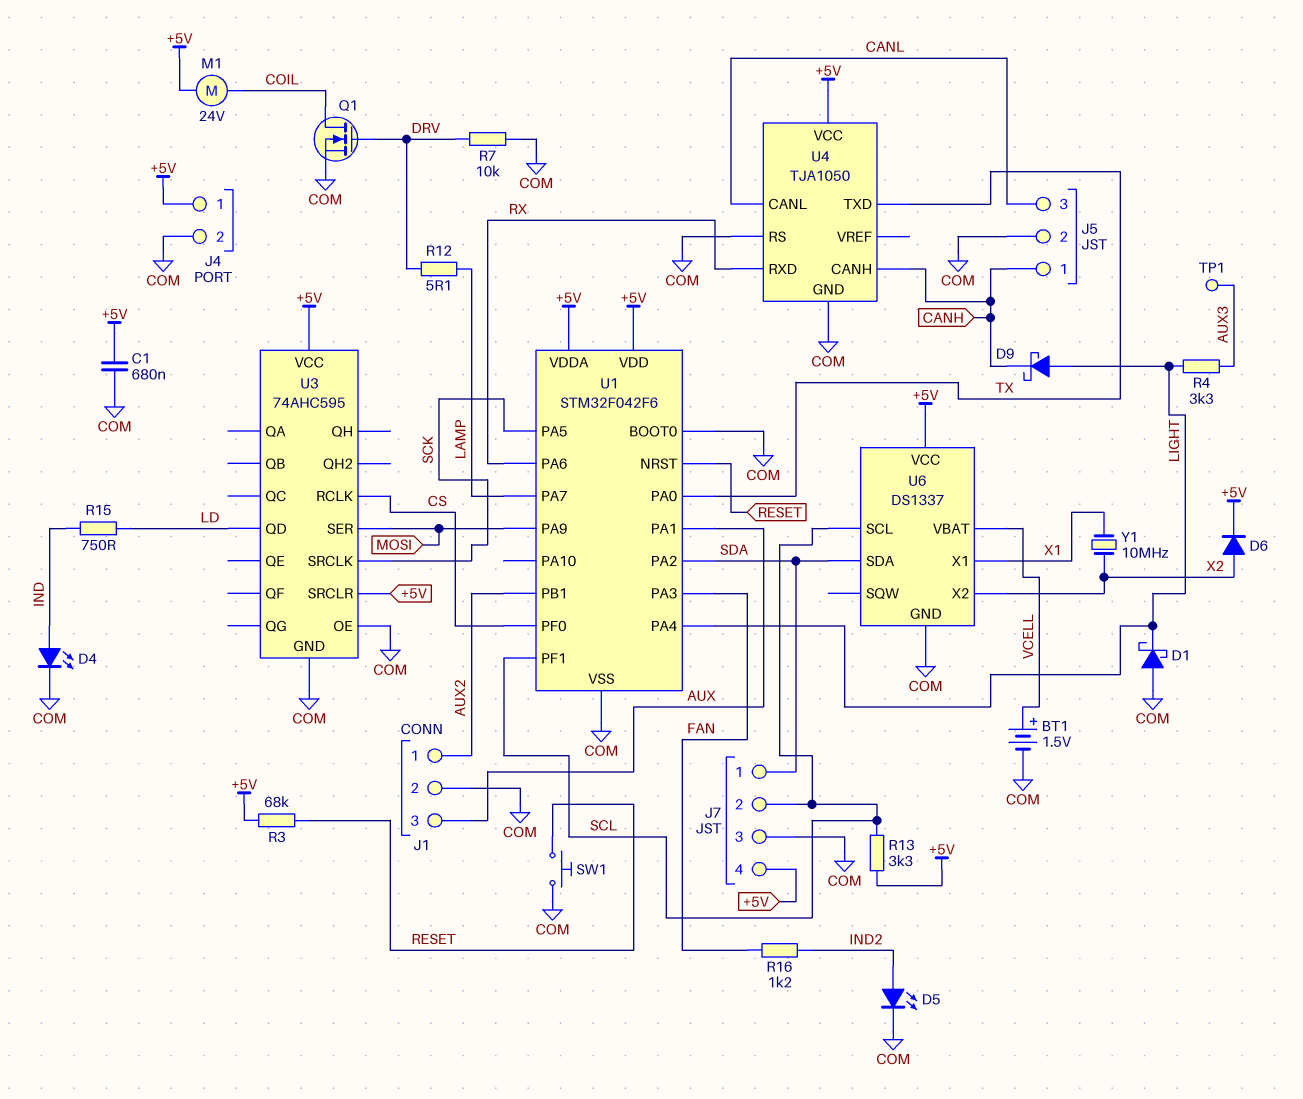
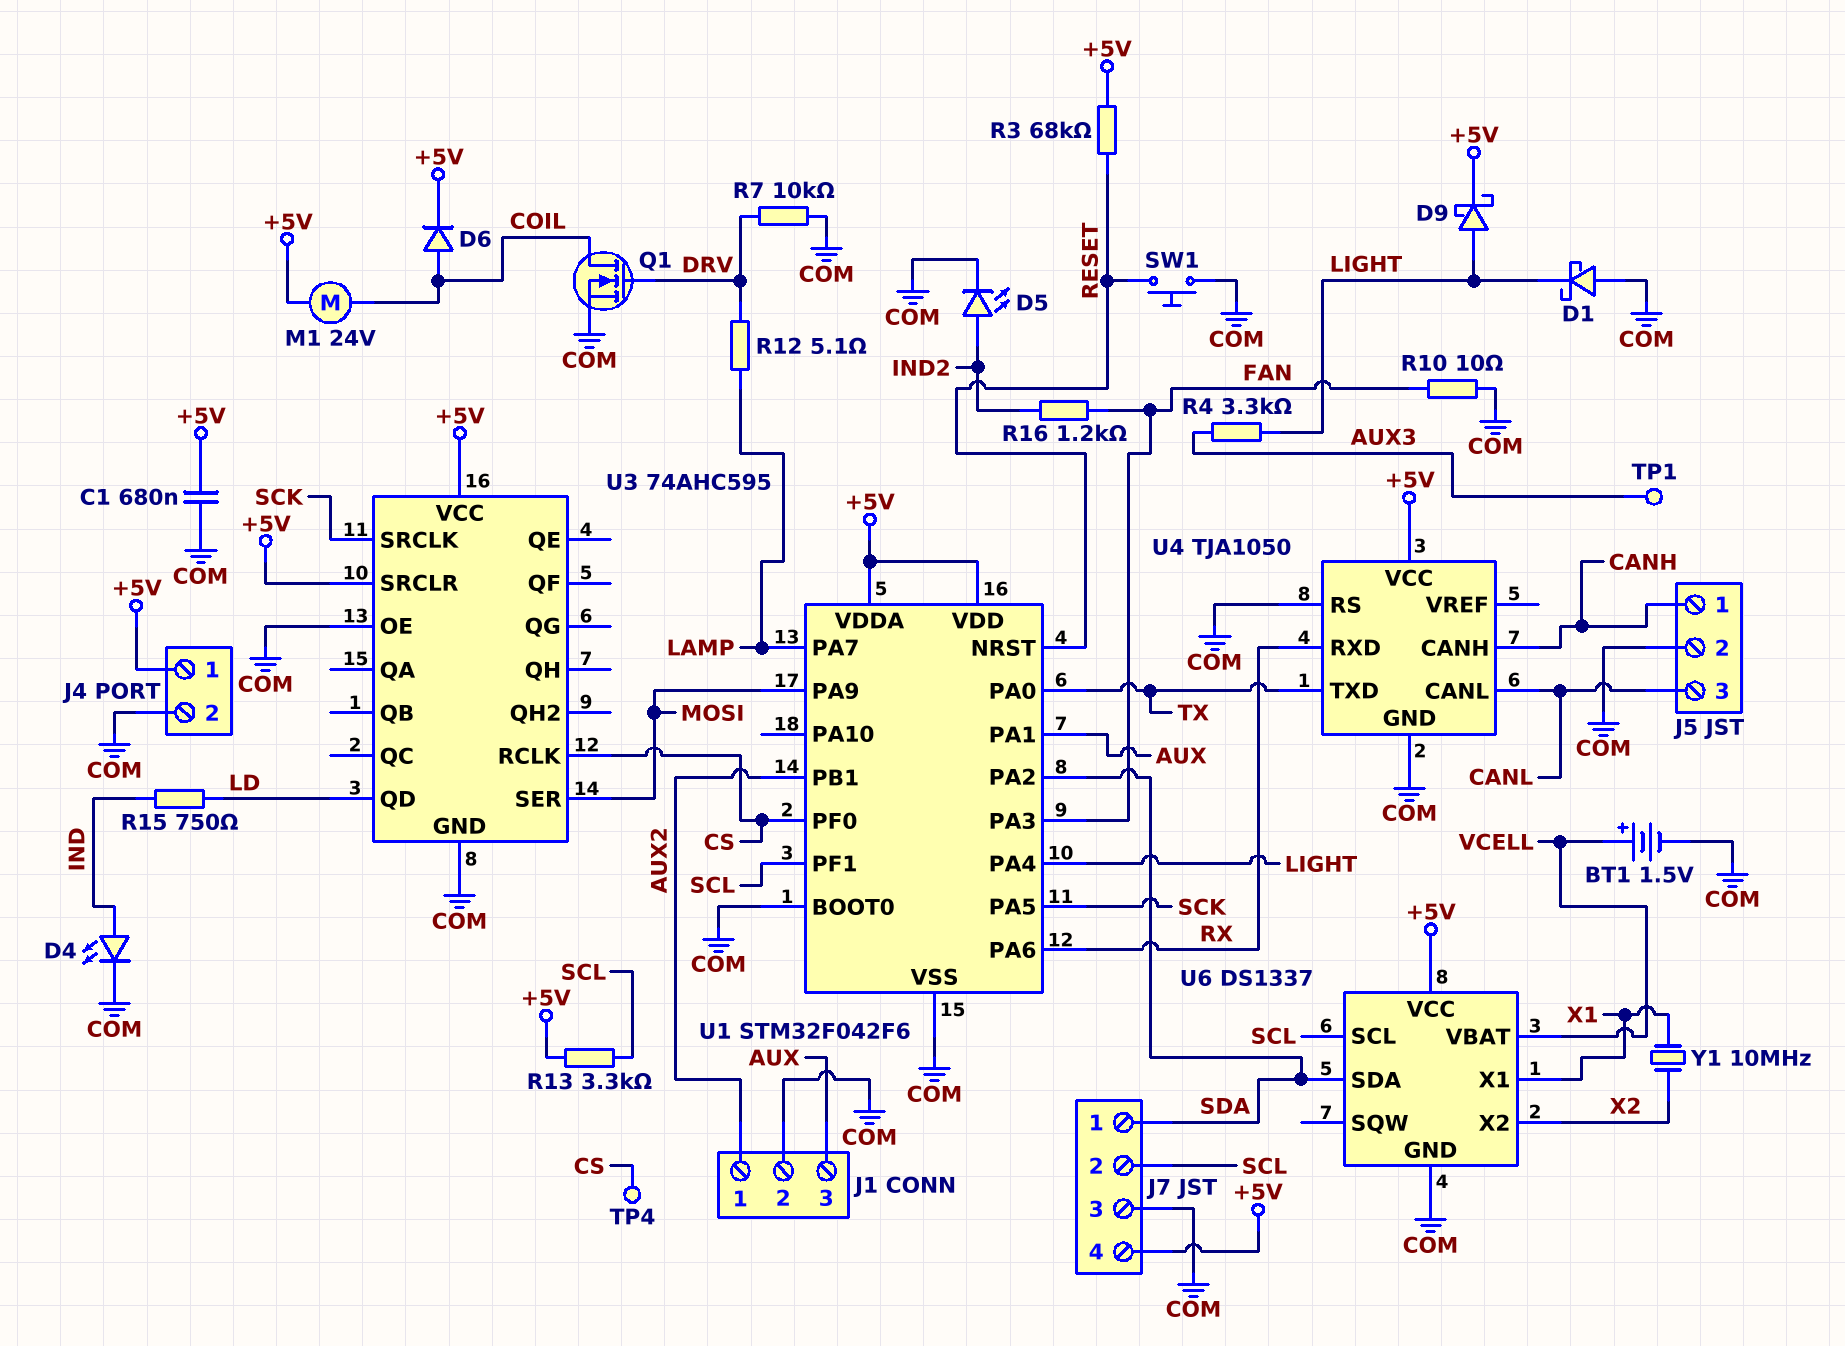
D6: diode (A X2, K +5V) -> diode (A COIL, K +5V)
D9: schottky (A LIGHT, K CANH) -> schottky (A LIGHT, K +5V)
R10: none -> 10 (COM, FAN)
TP4: none -> test point (CS)

